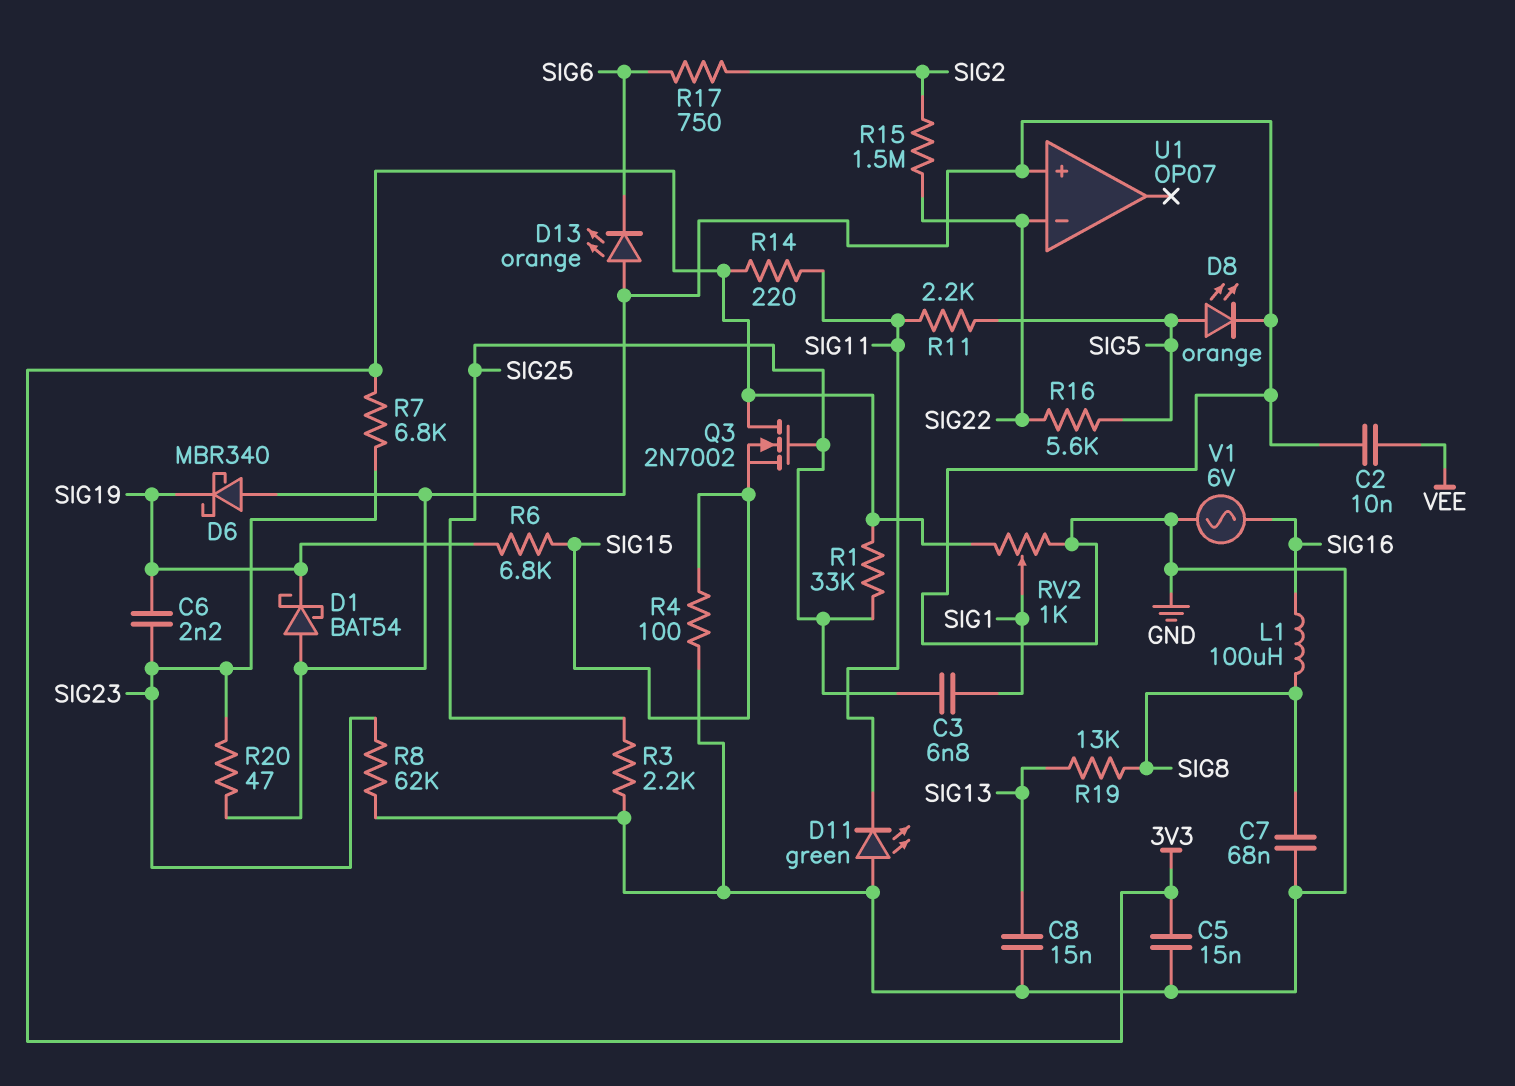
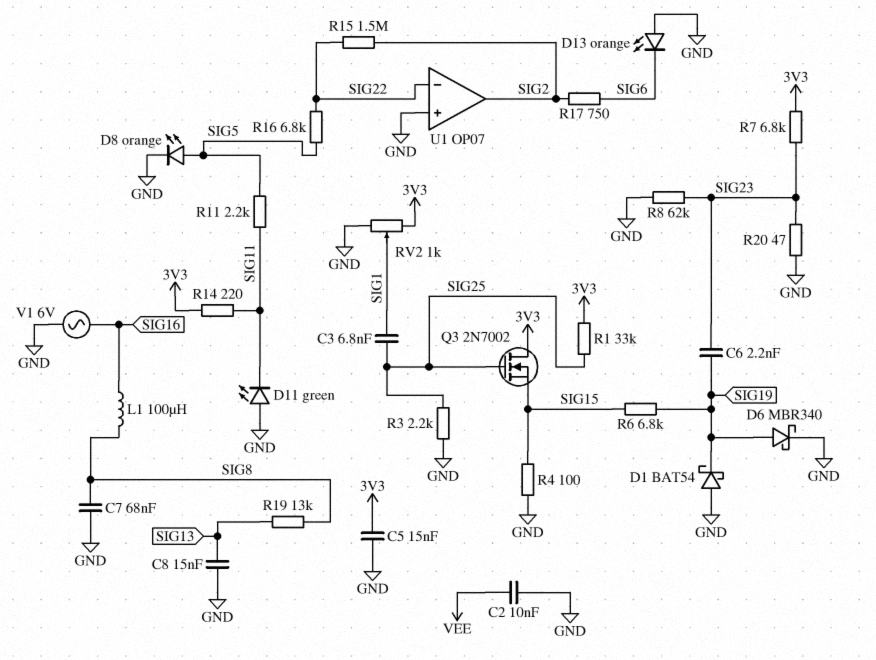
D6: schottky MBR340 (A GND, K SIG19) -> schottky MBR340 (A SIG19, K GND)
R16: 5.6k (SIG5, SIG22) -> 6.8k (SIG5, SIG22)
U1 pin out: none -> SIG2

